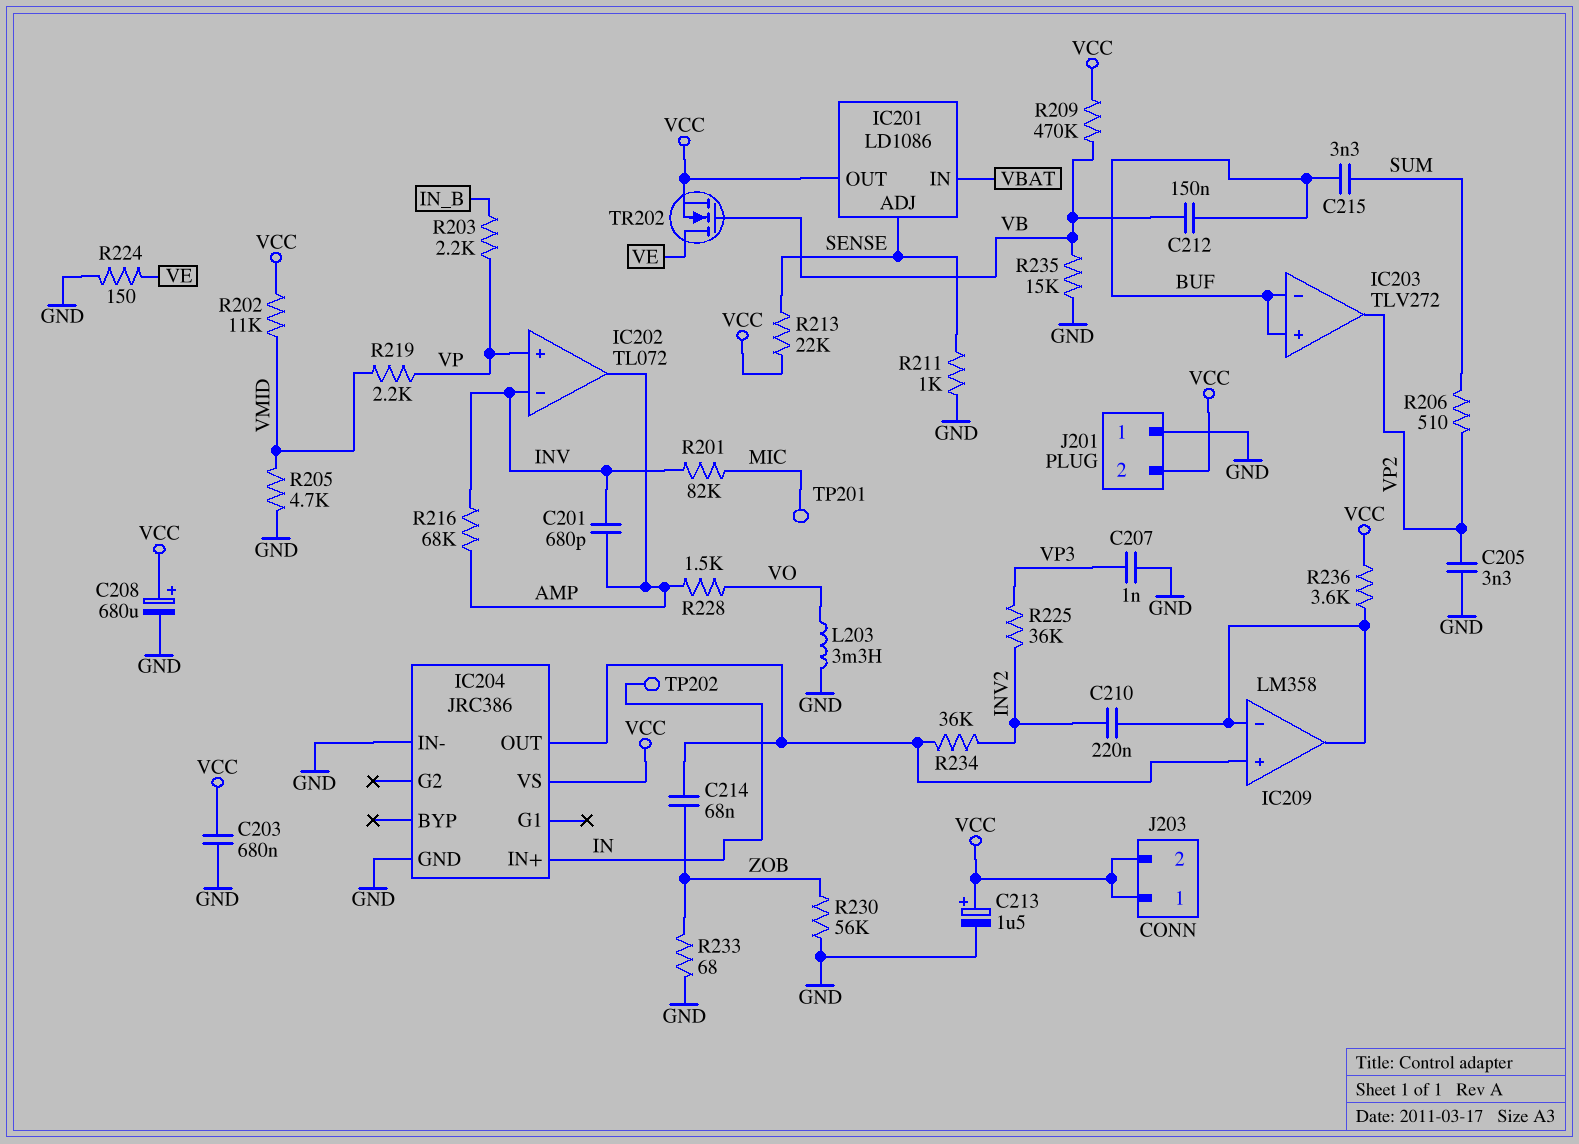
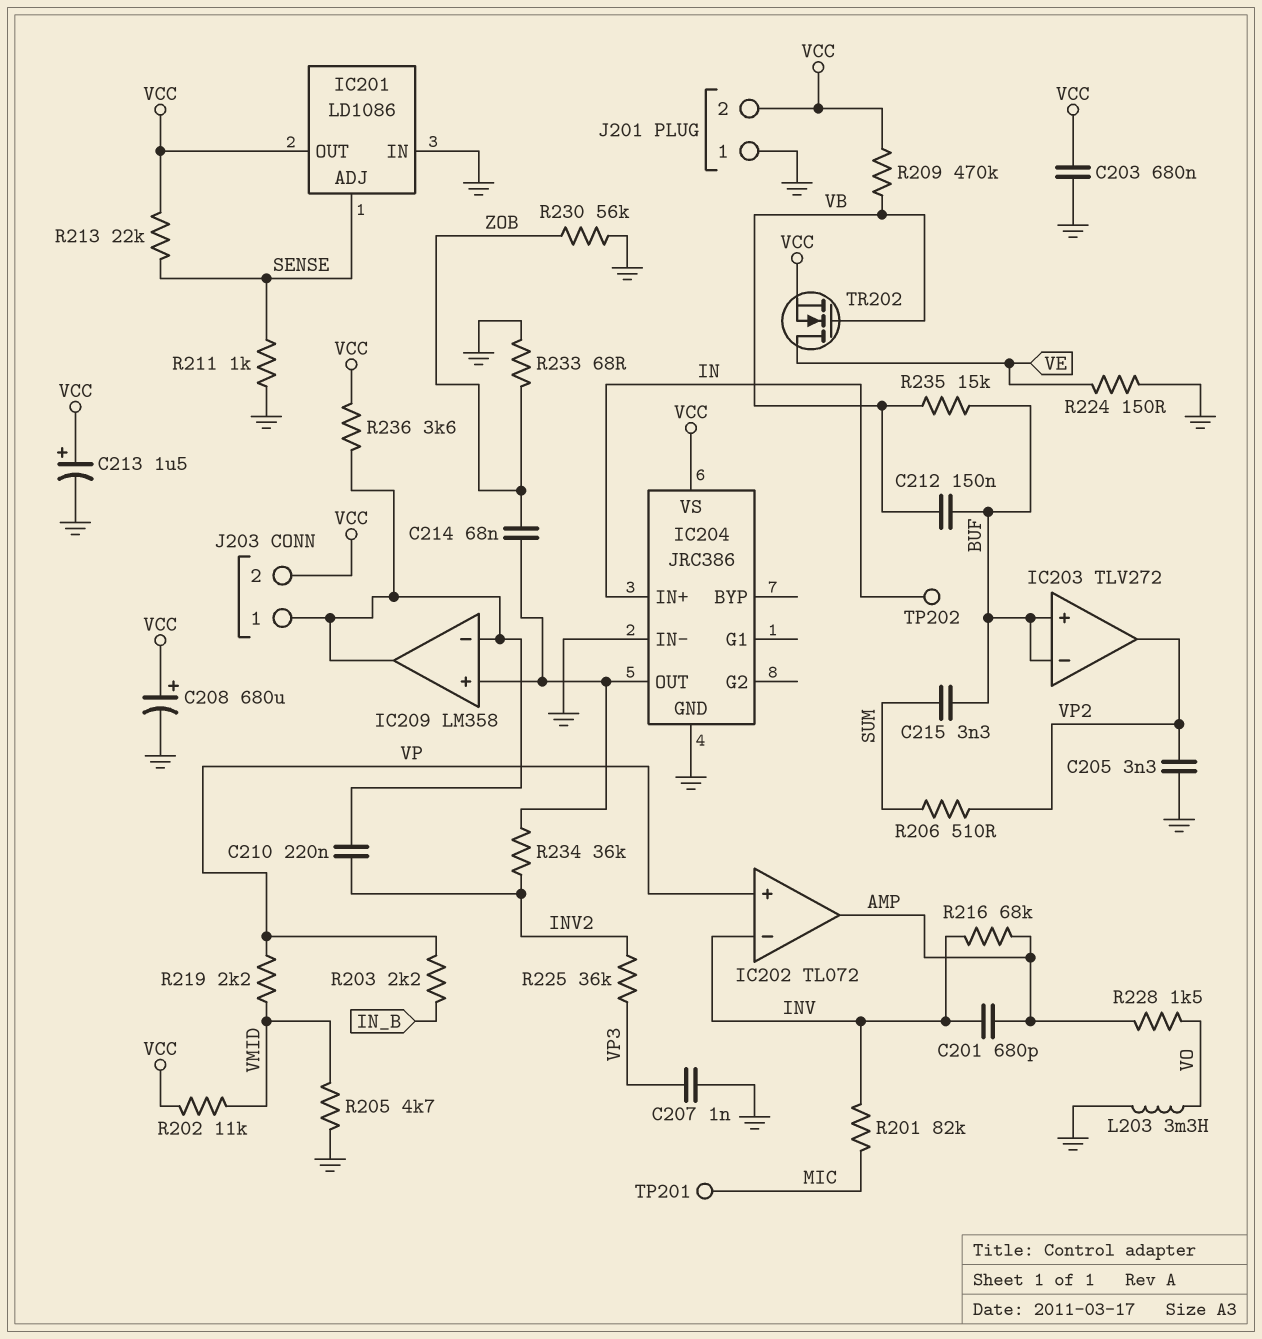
IC201 pin IN: VBAT -> GND
J203 pin 1: VCC -> IC209/in-
R235: 15k (GND, VB) -> 15k (BUF, VB)

